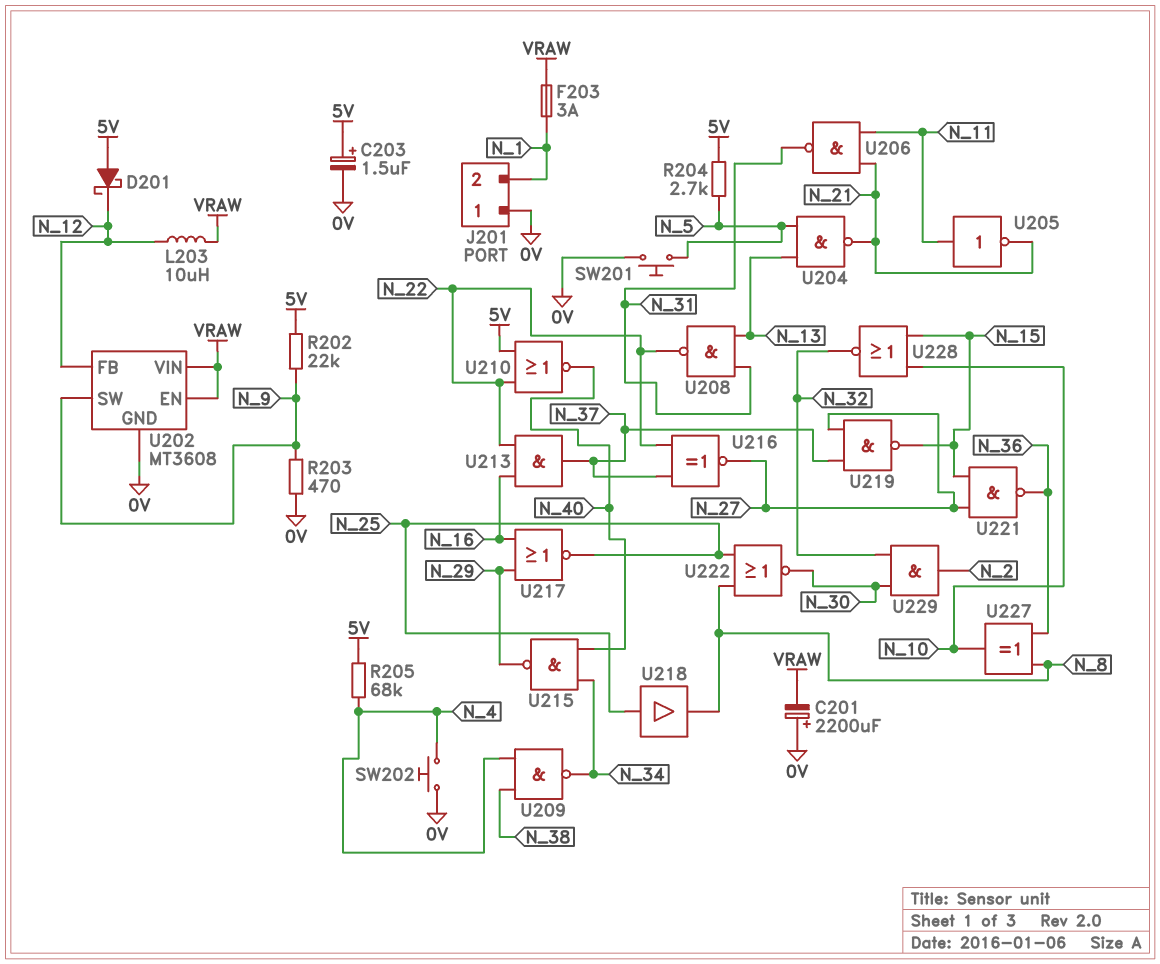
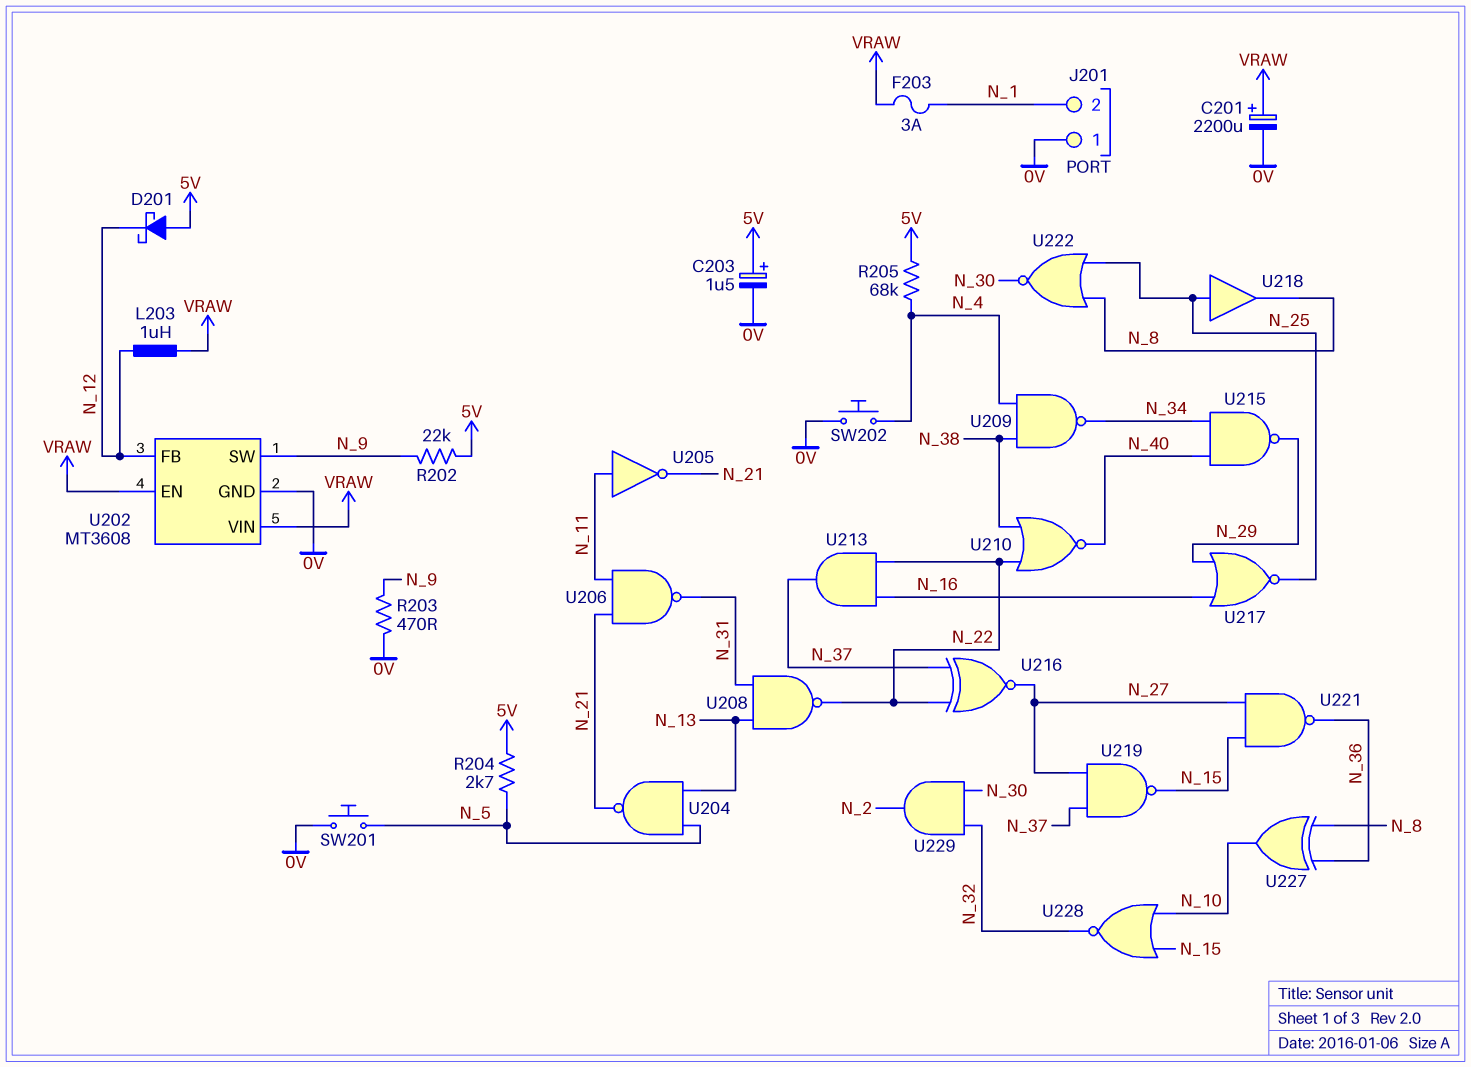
C201: 2200uF (plus 0V, minus VRAW) -> 2200uF (plus VRAW, minus 0V)
L203: 10uH (N_12, VRAW) -> 1uH (N_12, VRAW)
U210: NOR (in 5V, in N_22, out N_40) -> NOR (in N_22, in N_38, out N_40)

